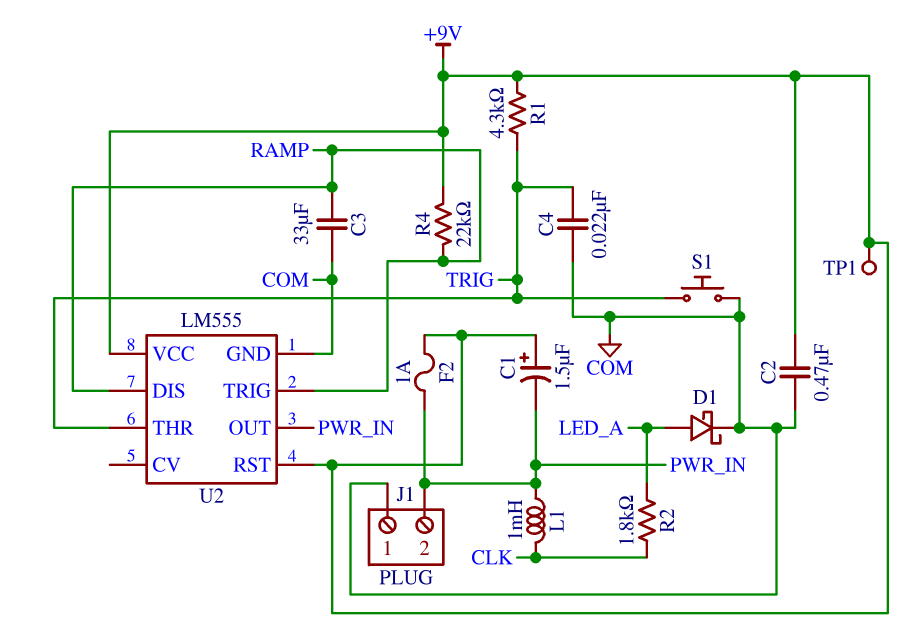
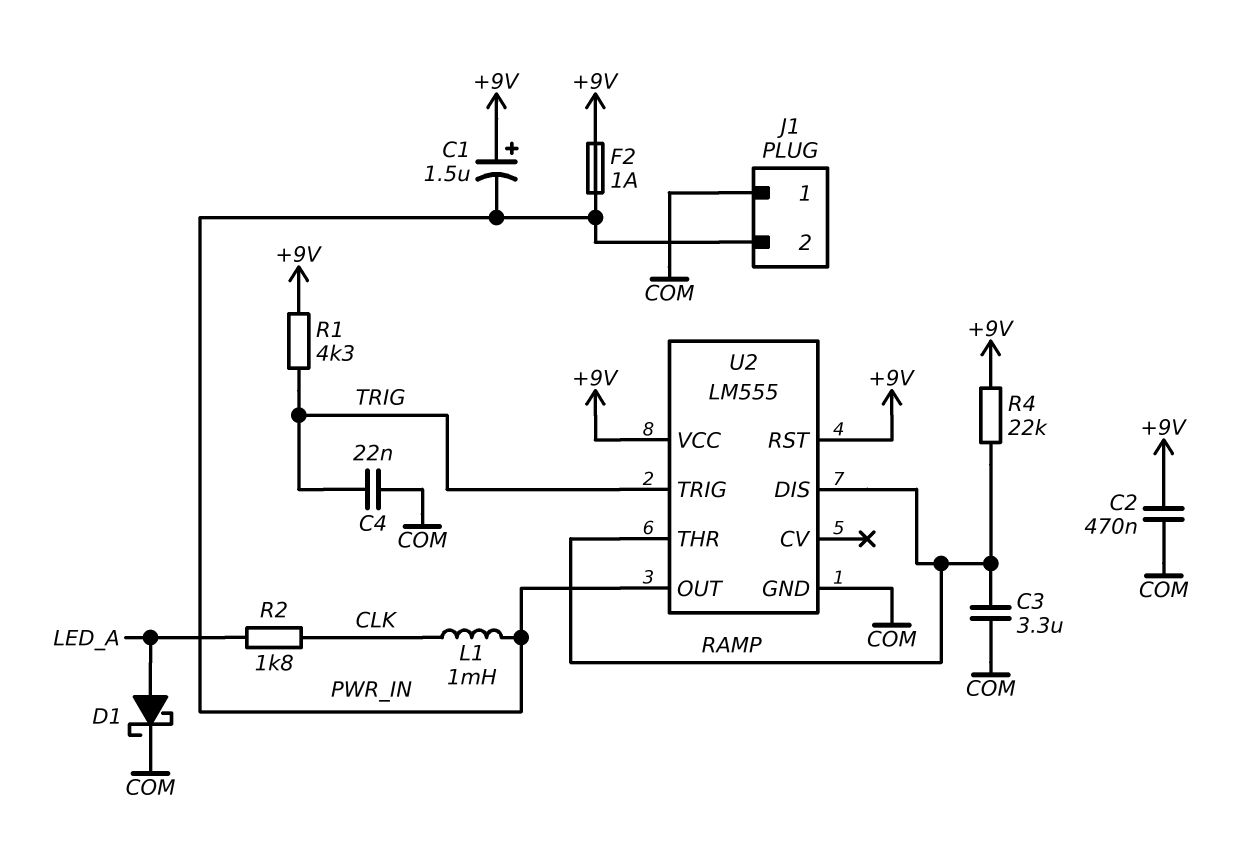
C3: 33uF (COM, RAMP) -> 3.3uF (COM, RAMP)
S1: button (COM, TRIG) -> none
TP1: test point (+9V) -> none
U2 pin THR: TRIG -> RAMP
U2 pin TRIG: RAMP -> TRIG

